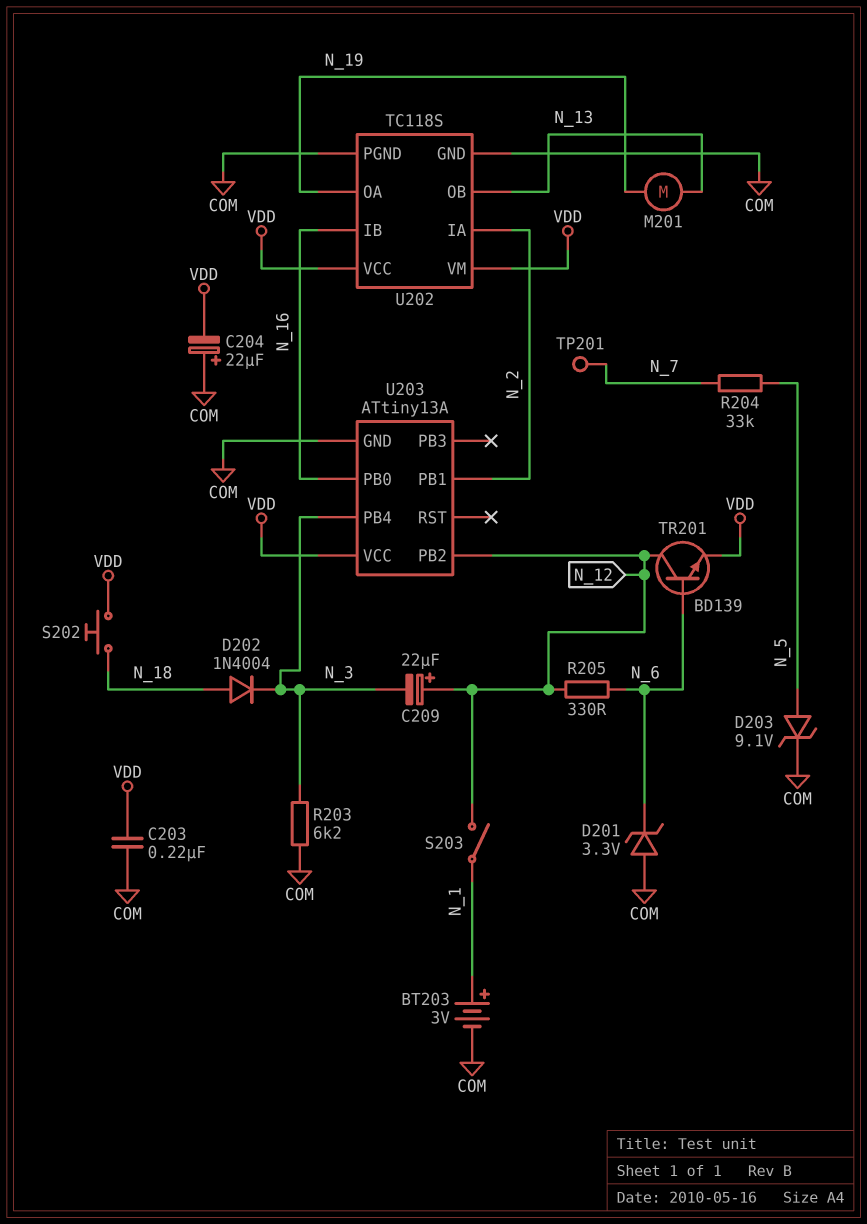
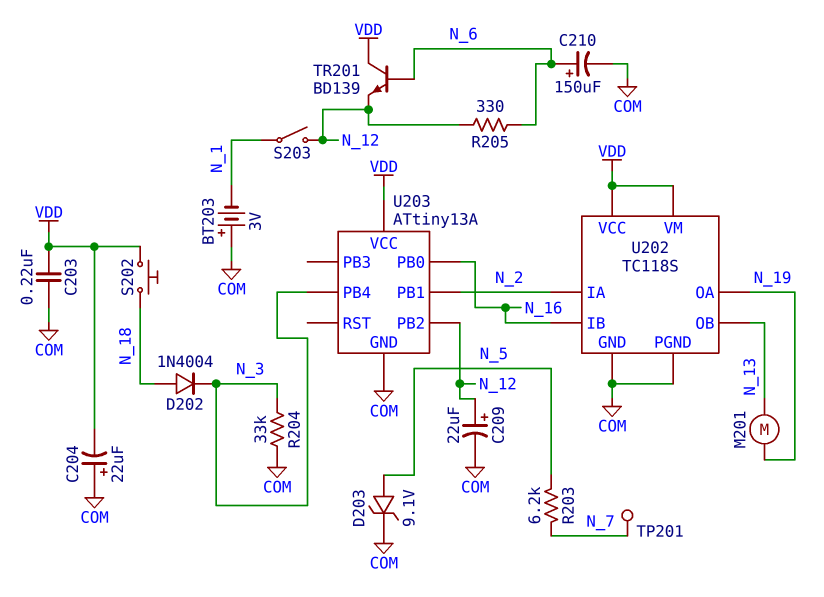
BT203: 3V (plus N_1, minus COM) -> 3V (plus COM, minus N_1)
C209: 22uF (plus N_12, minus N_3) -> 22uF (plus N_12, minus COM)
C210: none -> 150uF (plus N_6, minus COM)
D201: zener 3.3V (A COM, K N_6) -> none
R203: 6.2k (COM, N_3) -> 6.2k (N_5, N_7)
R204: 33k (N_5, N_7) -> 33k (COM, N_3)
TR201: NPN BD139 (B N_6, C N_12, E VDD) -> NPN BD139 (B N_6, C VDD, E N_12)

